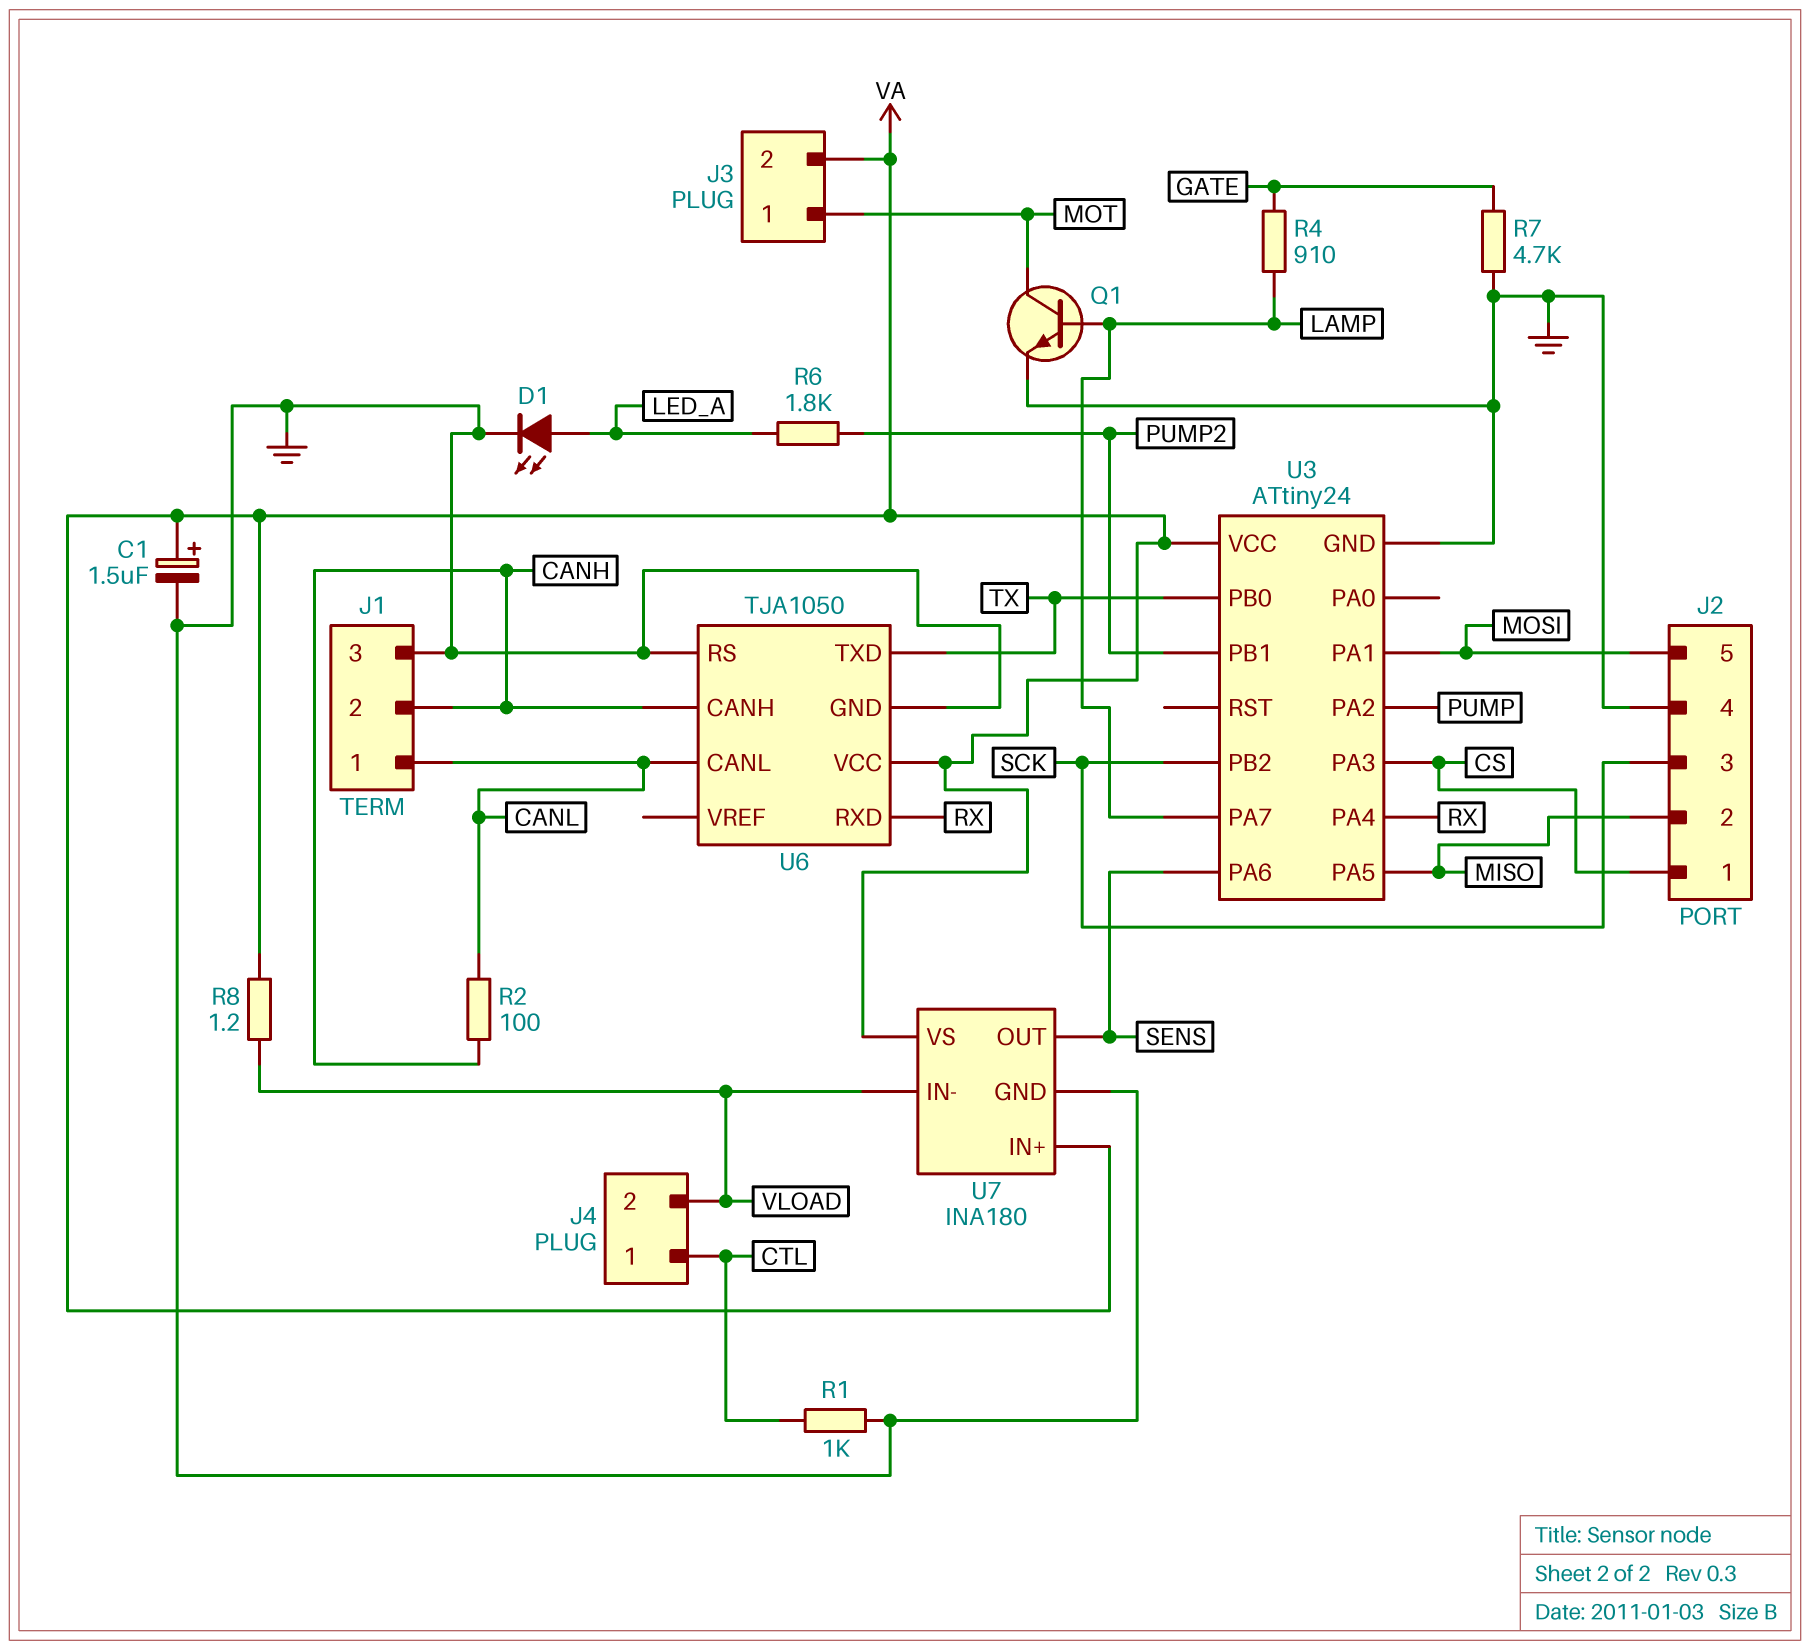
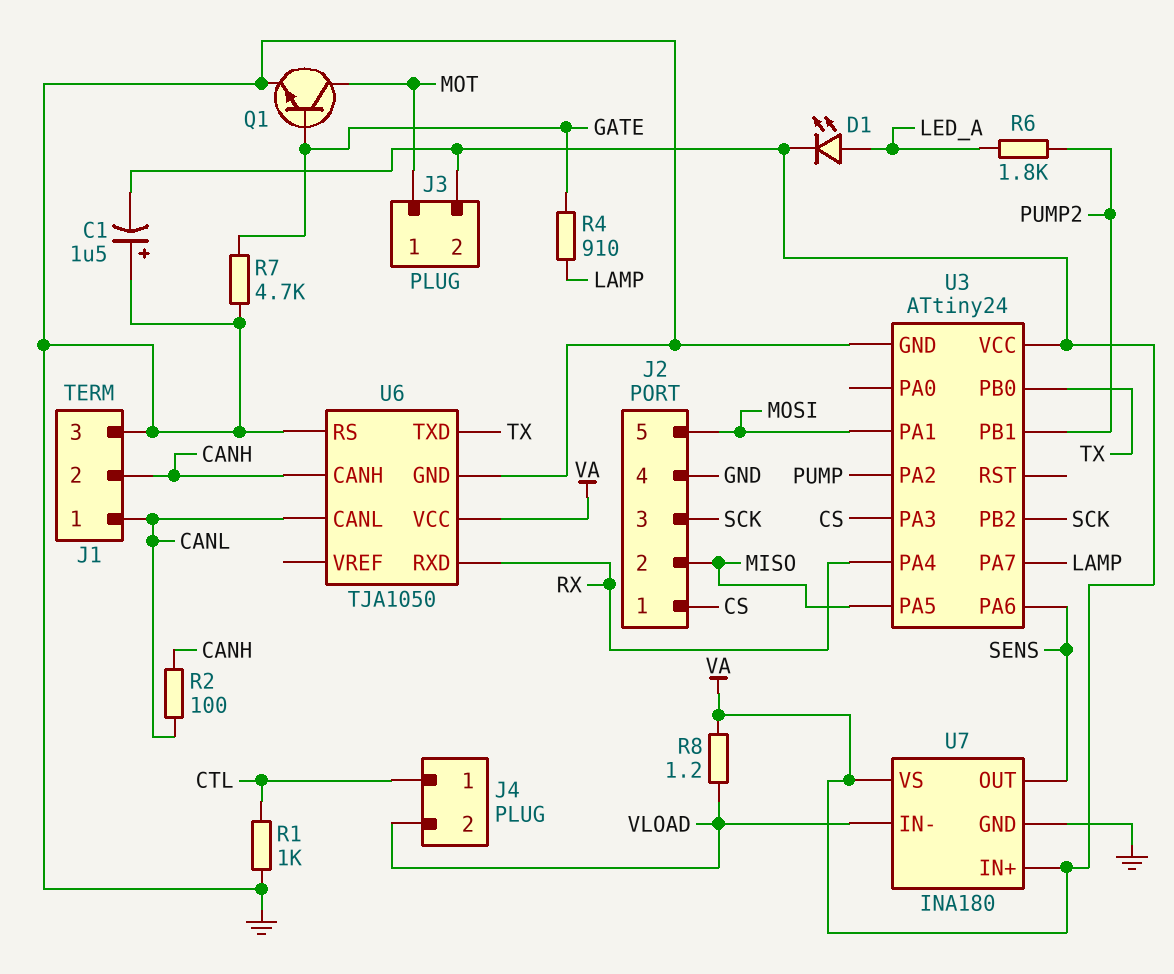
C1: 1.5uF (plus VA, minus GND) -> 1.5uF (plus GND, minus VA)
D1: LED (A LED_A, K GND) -> LED (A LED_A, K VA)
Q1: NPN (B LAMP, C MOT, E GND) -> NPN (B GATE, C MOT, E GND)

